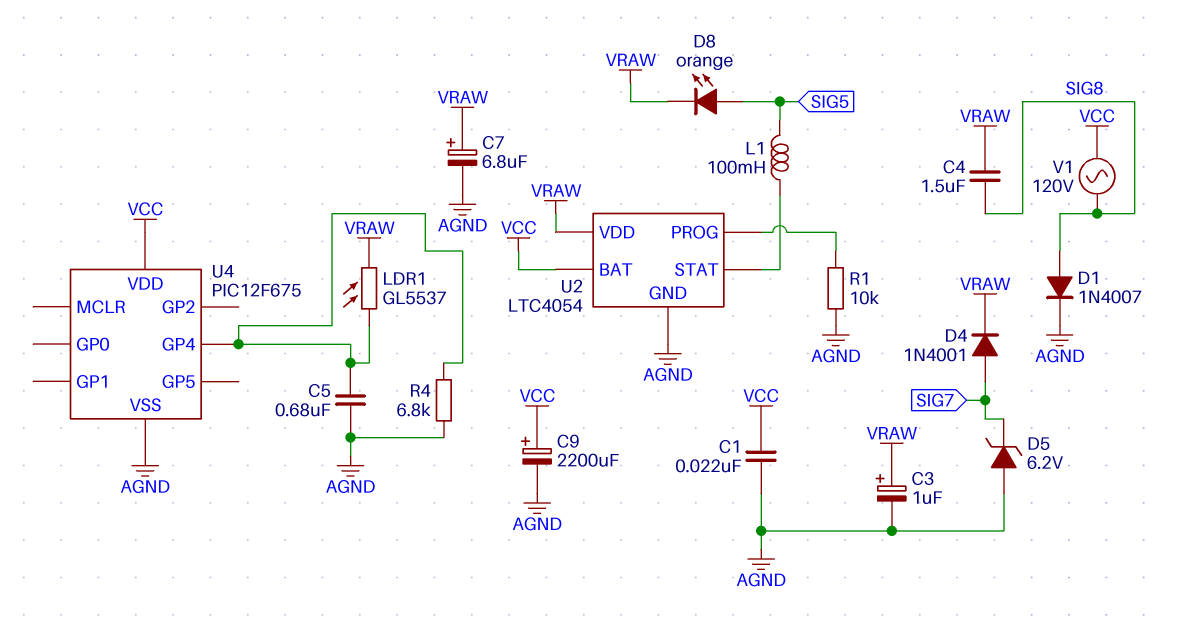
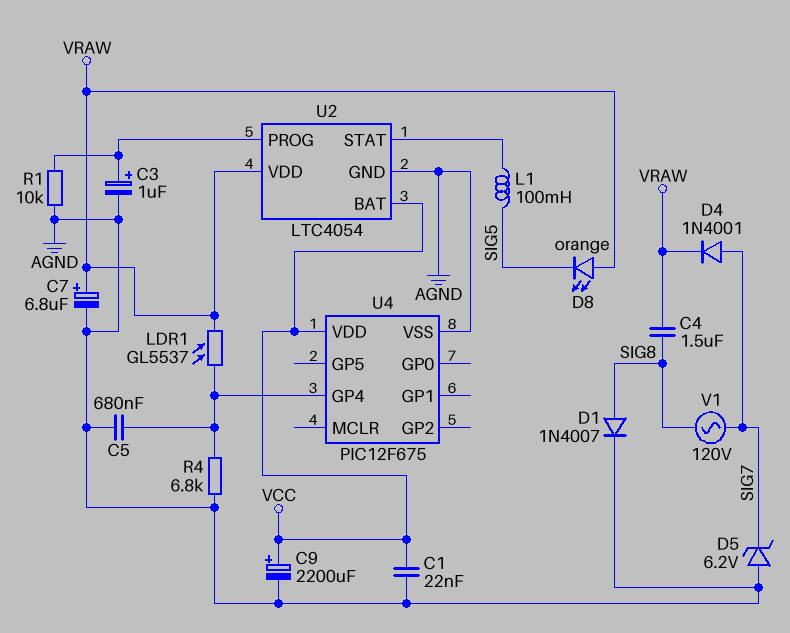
C3: 1uF (plus VRAW, minus AGND) -> 1uF (plus U2/PROG, minus AGND)
D8: LED orange (A SIG5, K VRAW) -> LED orange (A VRAW, K SIG5)
V1: AC 120V (SIG8, VCC) -> AC 120V (SIG7, SIG8)

